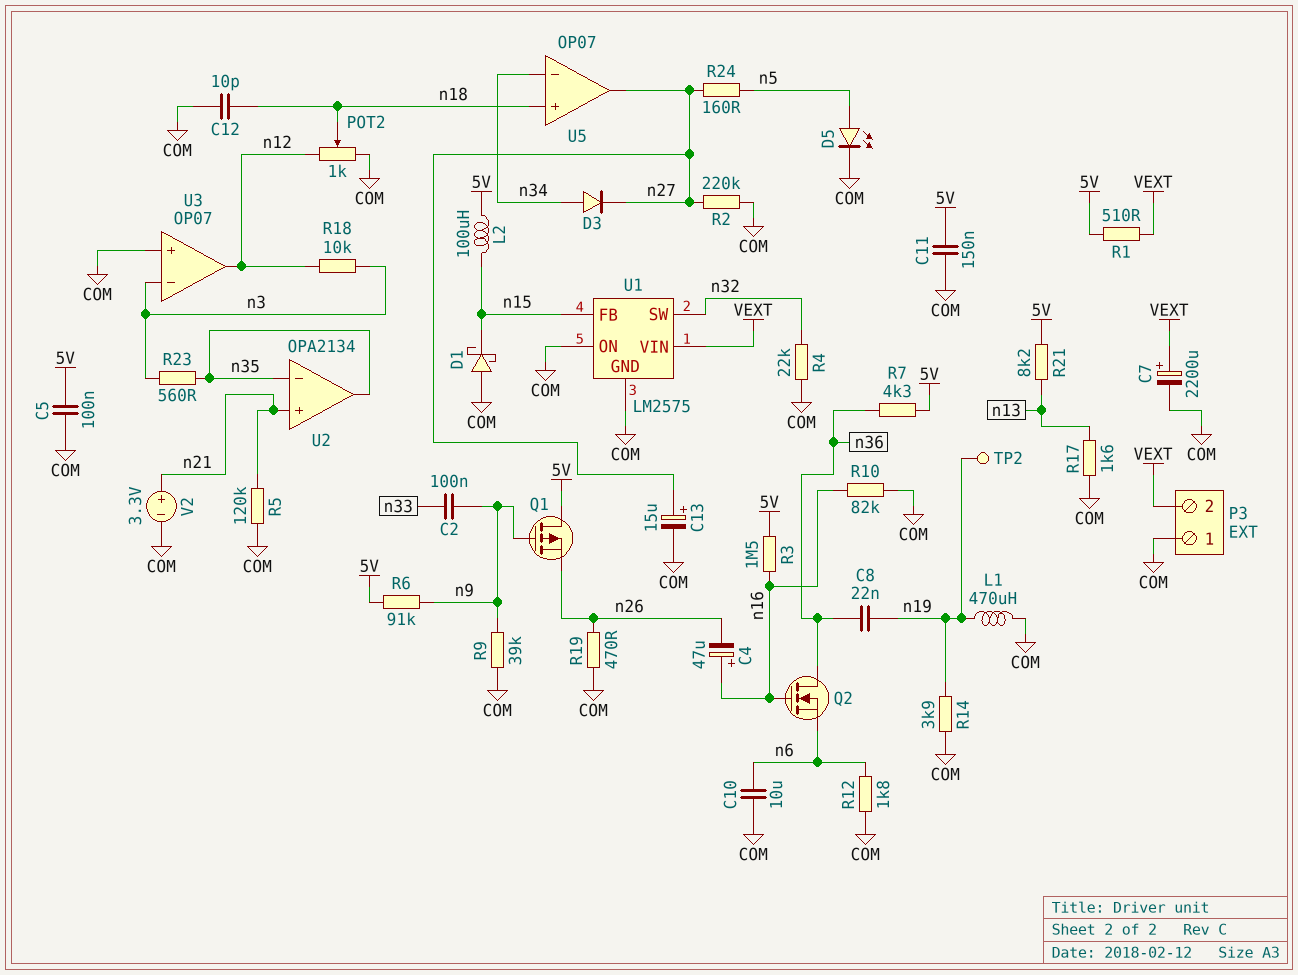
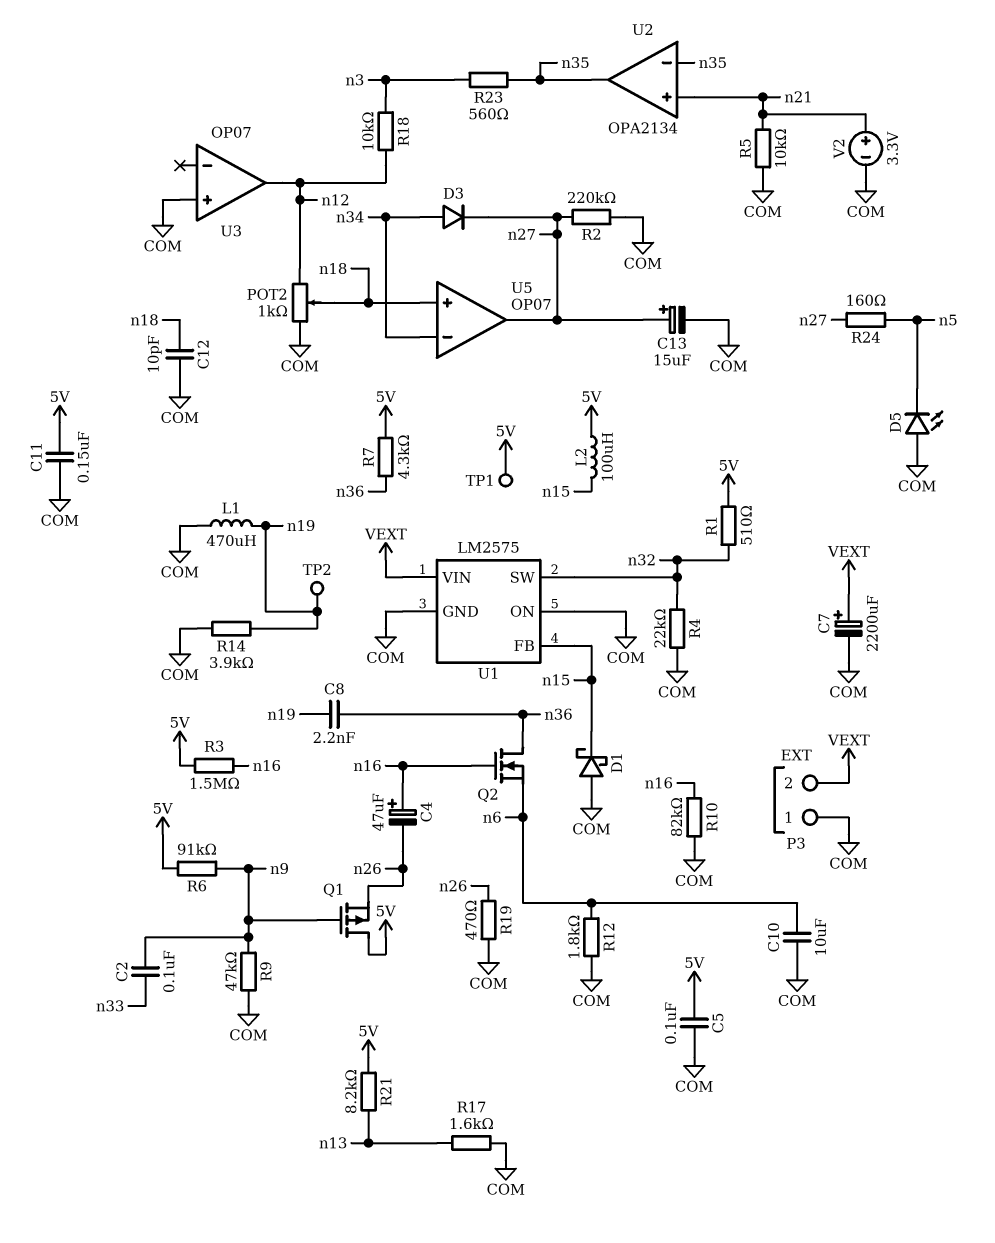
C8: 22nF (n19, n36) -> 2.2nF (n19, n36)
D5: LED (A n5, K COM) -> LED (A COM, K n5)
R1: 510 (5V, VEXT) -> 510 (5V, n32)
R5: 120k (COM, n21) -> 10k (COM, n21)
R9: 39k (COM, n9) -> 47k (COM, n9)
TP1: none -> test point (5V)
U3 pin in-: n3 -> none

